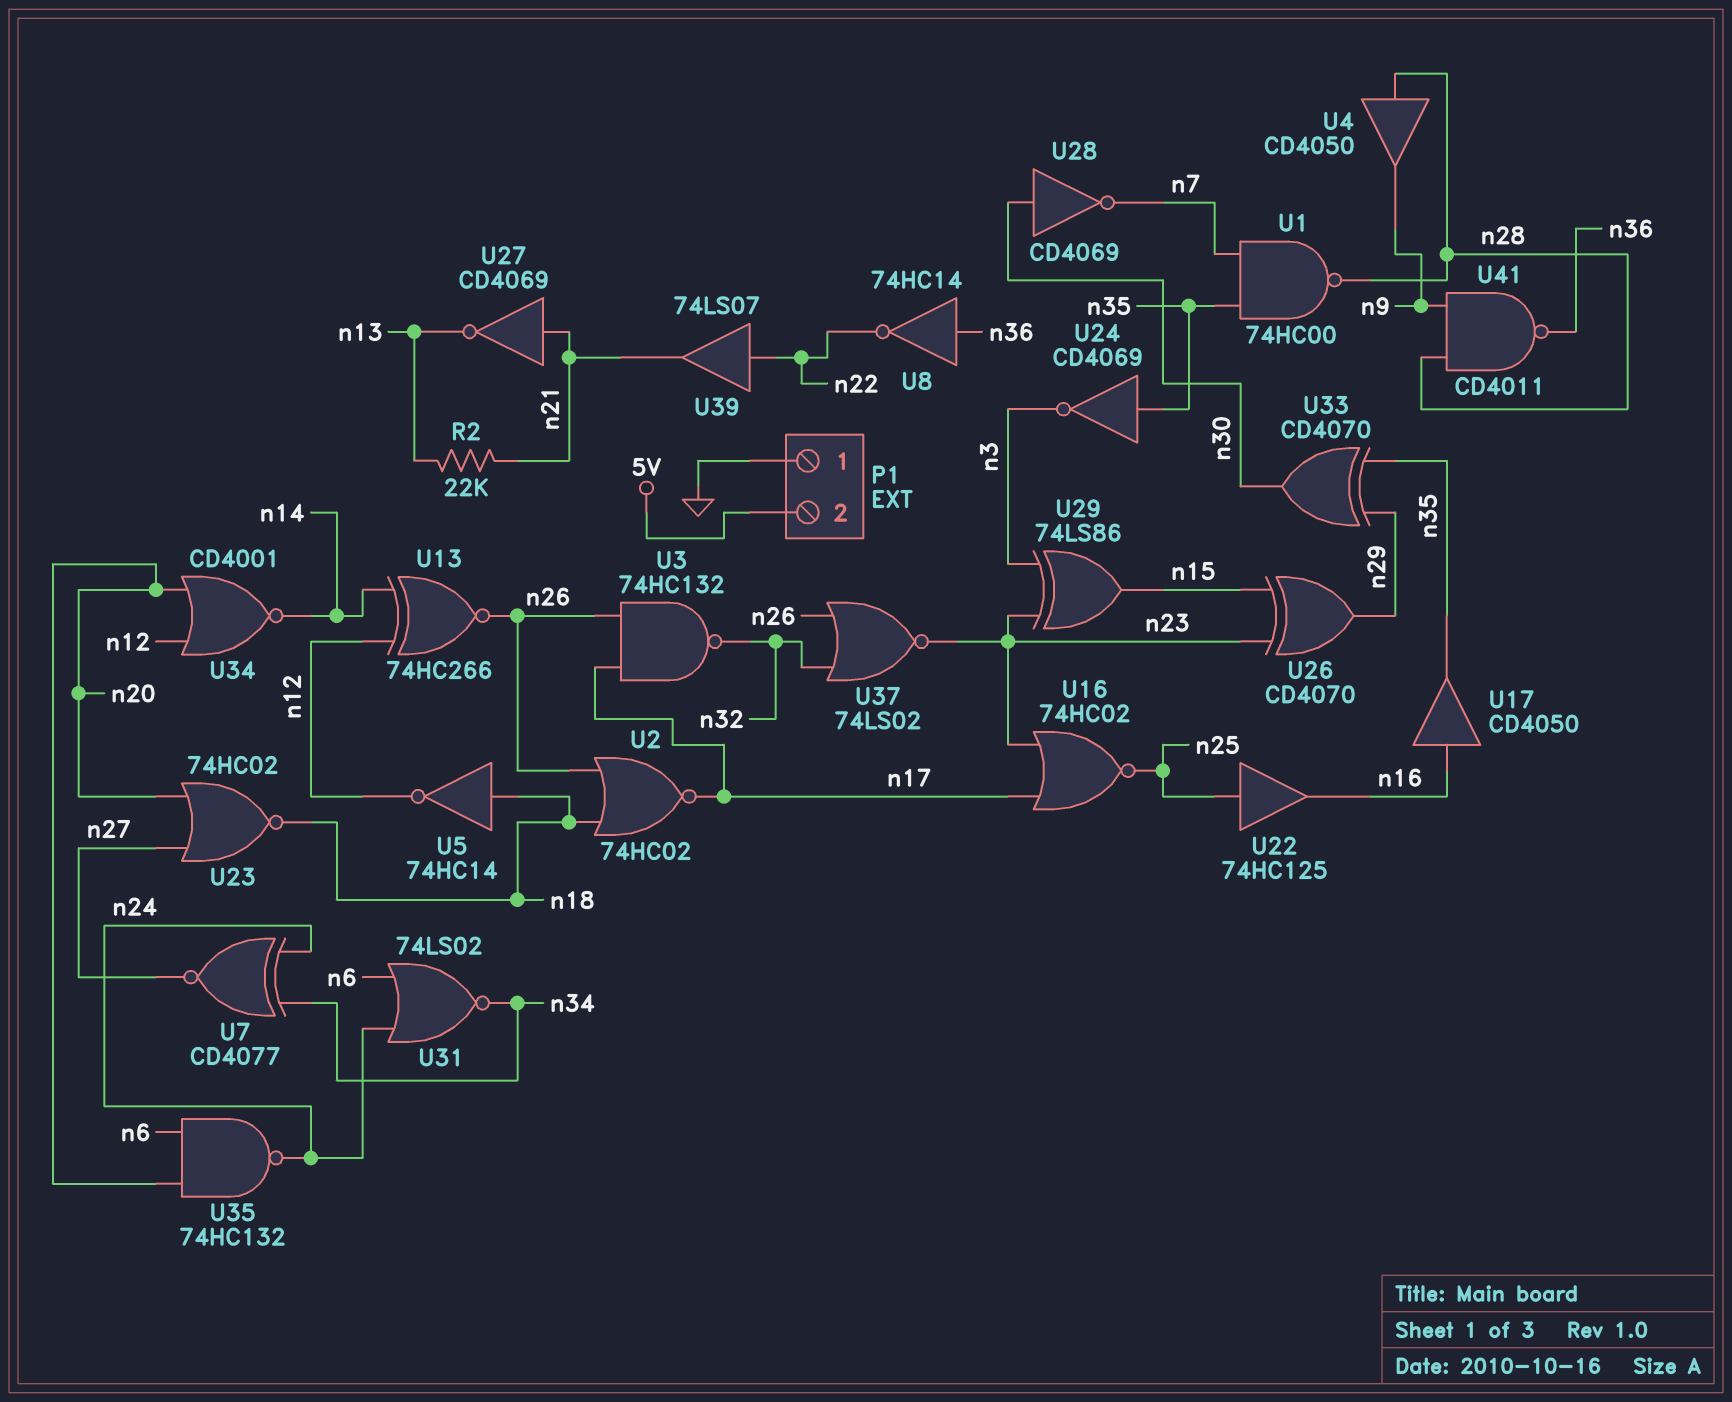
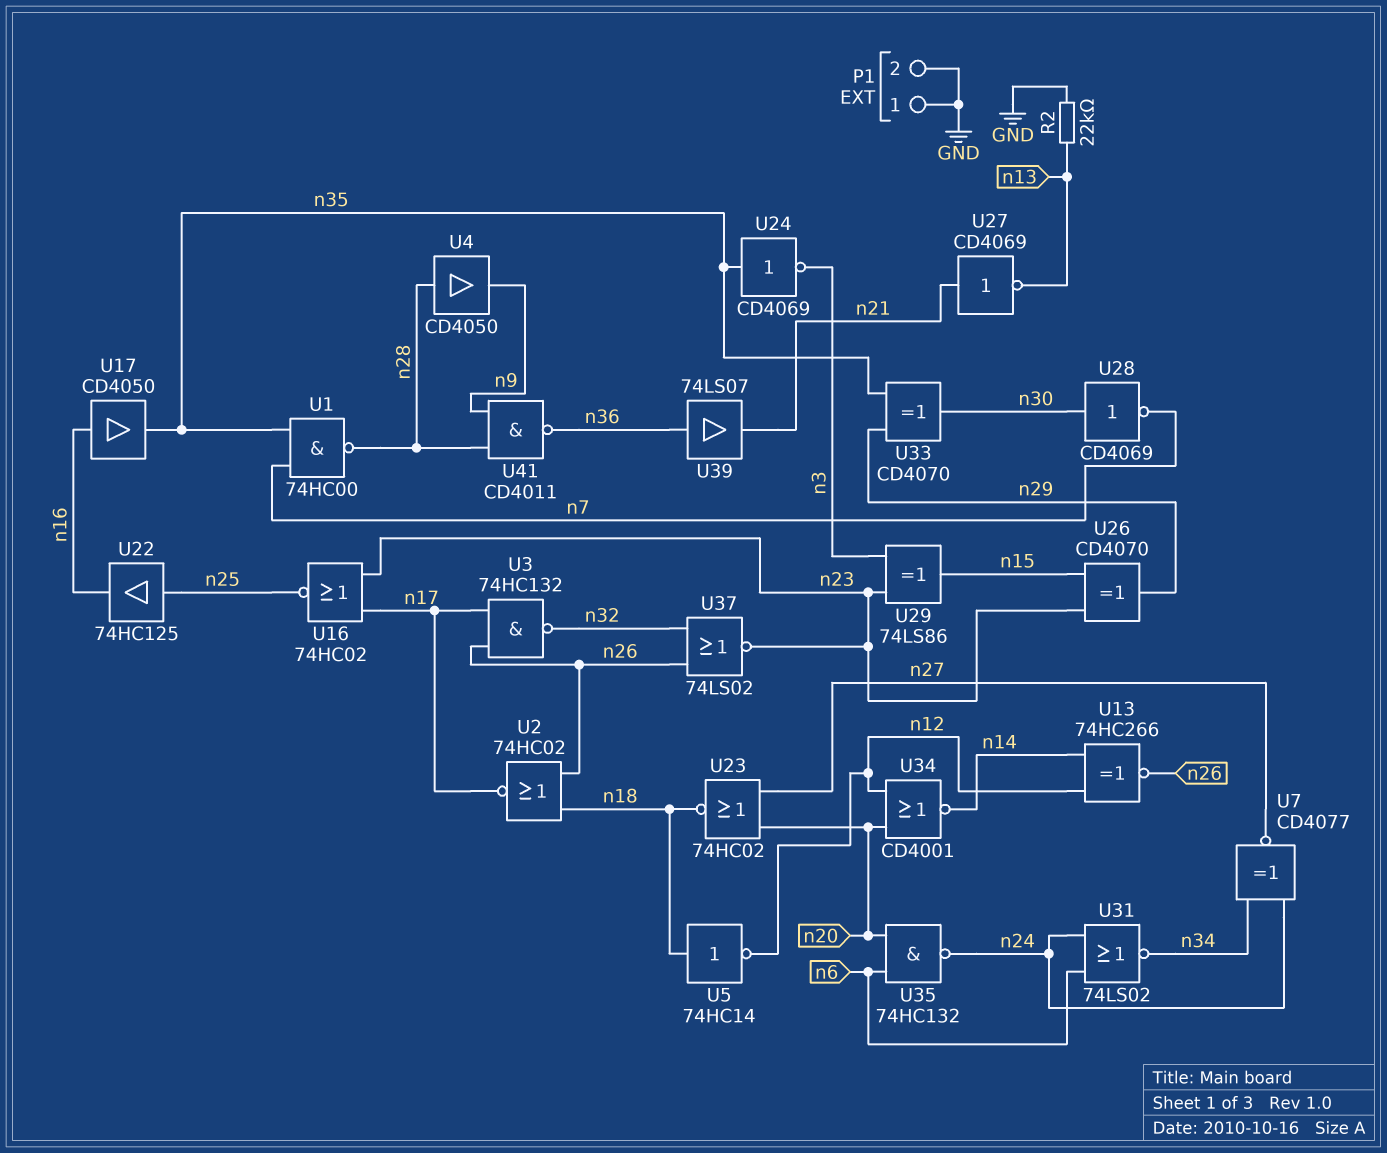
P1 pin 2: 5V -> GND
R2: 22k (n13, n21) -> 22k (GND, n13)
U8: NOT 74HC14 (in n36, out n22) -> none
U39: buffer 74LS07 (in n22, out n21) -> buffer 74LS07 (in n36, out n21)

